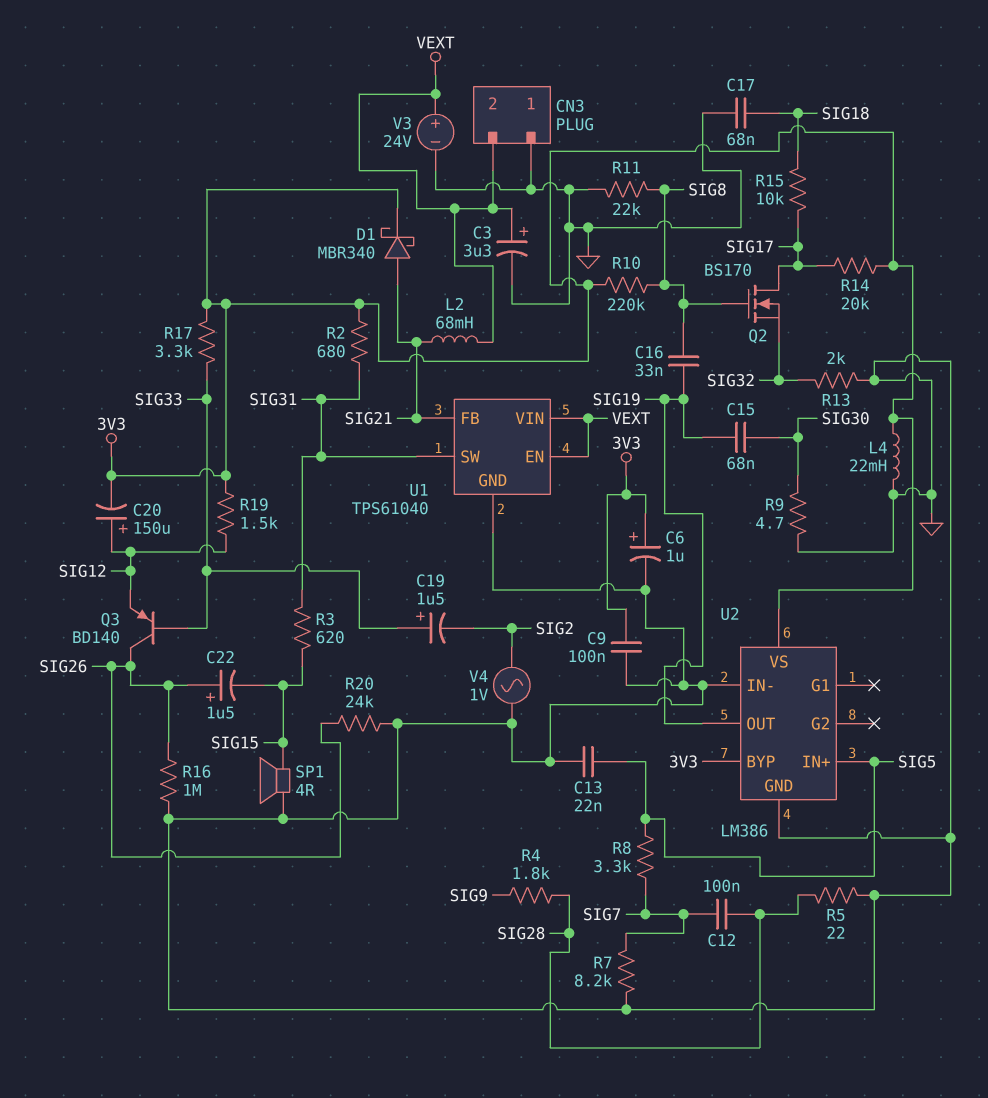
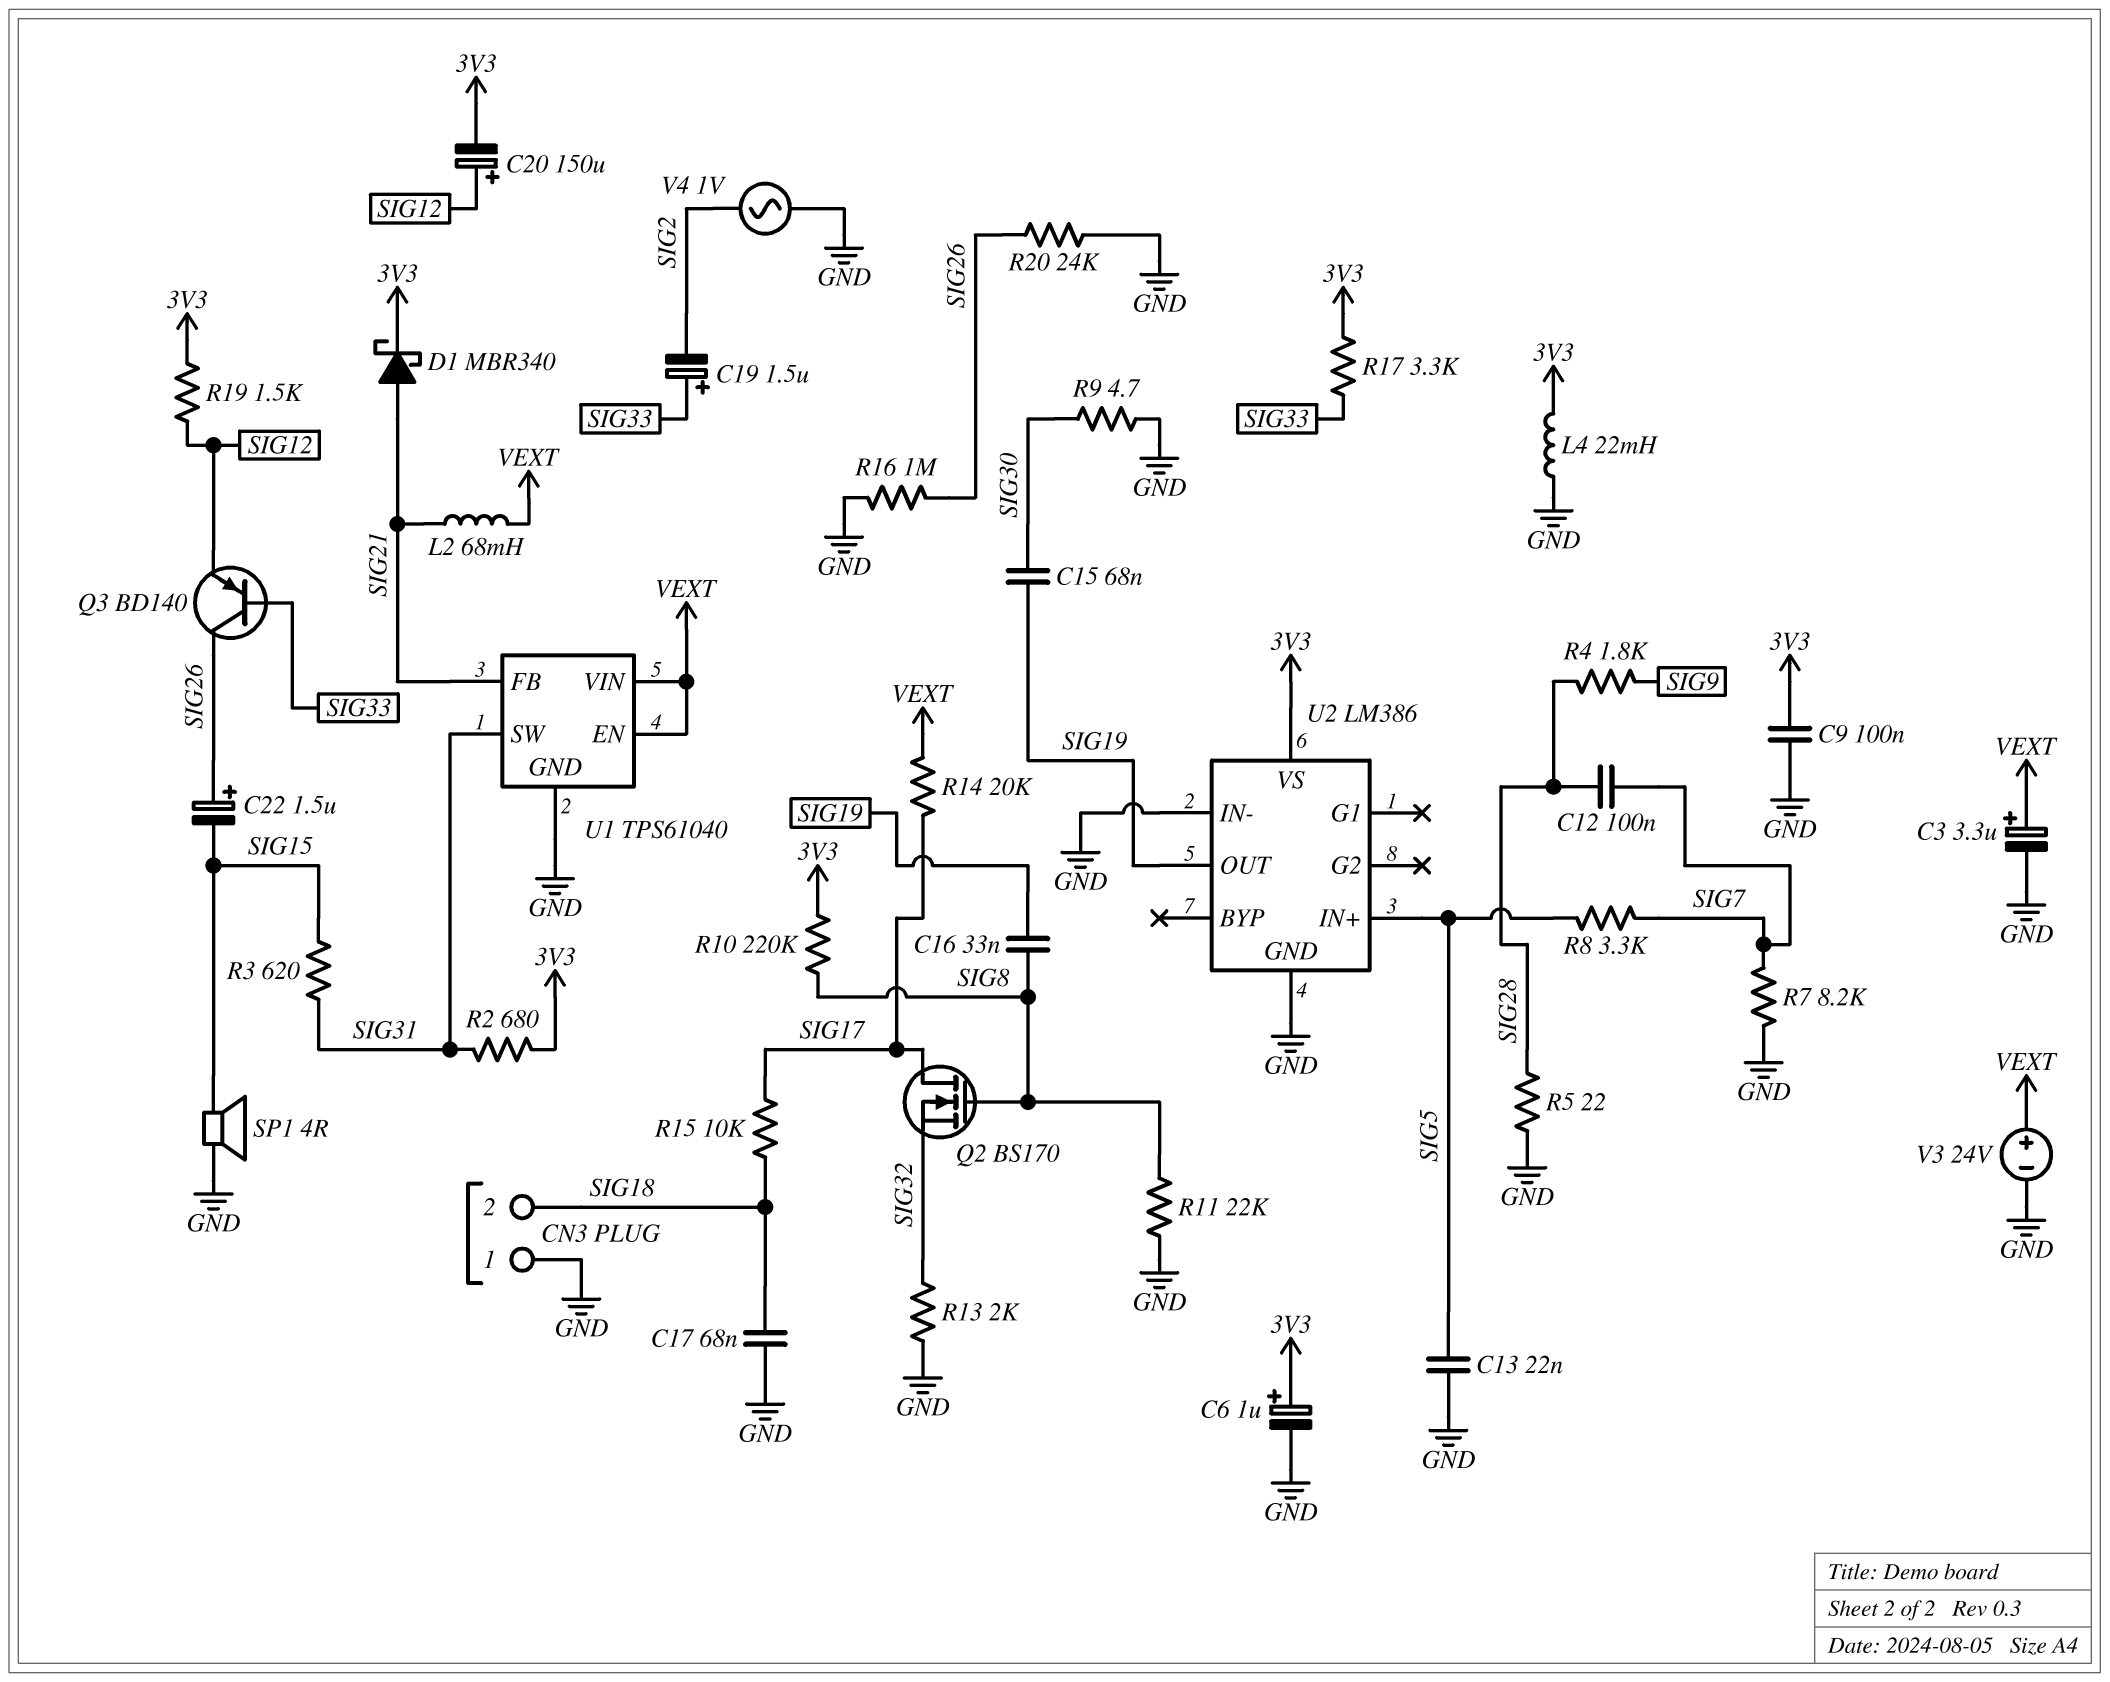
CN3 pin 2: VEXT -> SIG18
R14: 20k (3V3, SIG17) -> 20k (SIG17, VEXT)
U2 pin BYP: 3V3 -> none

